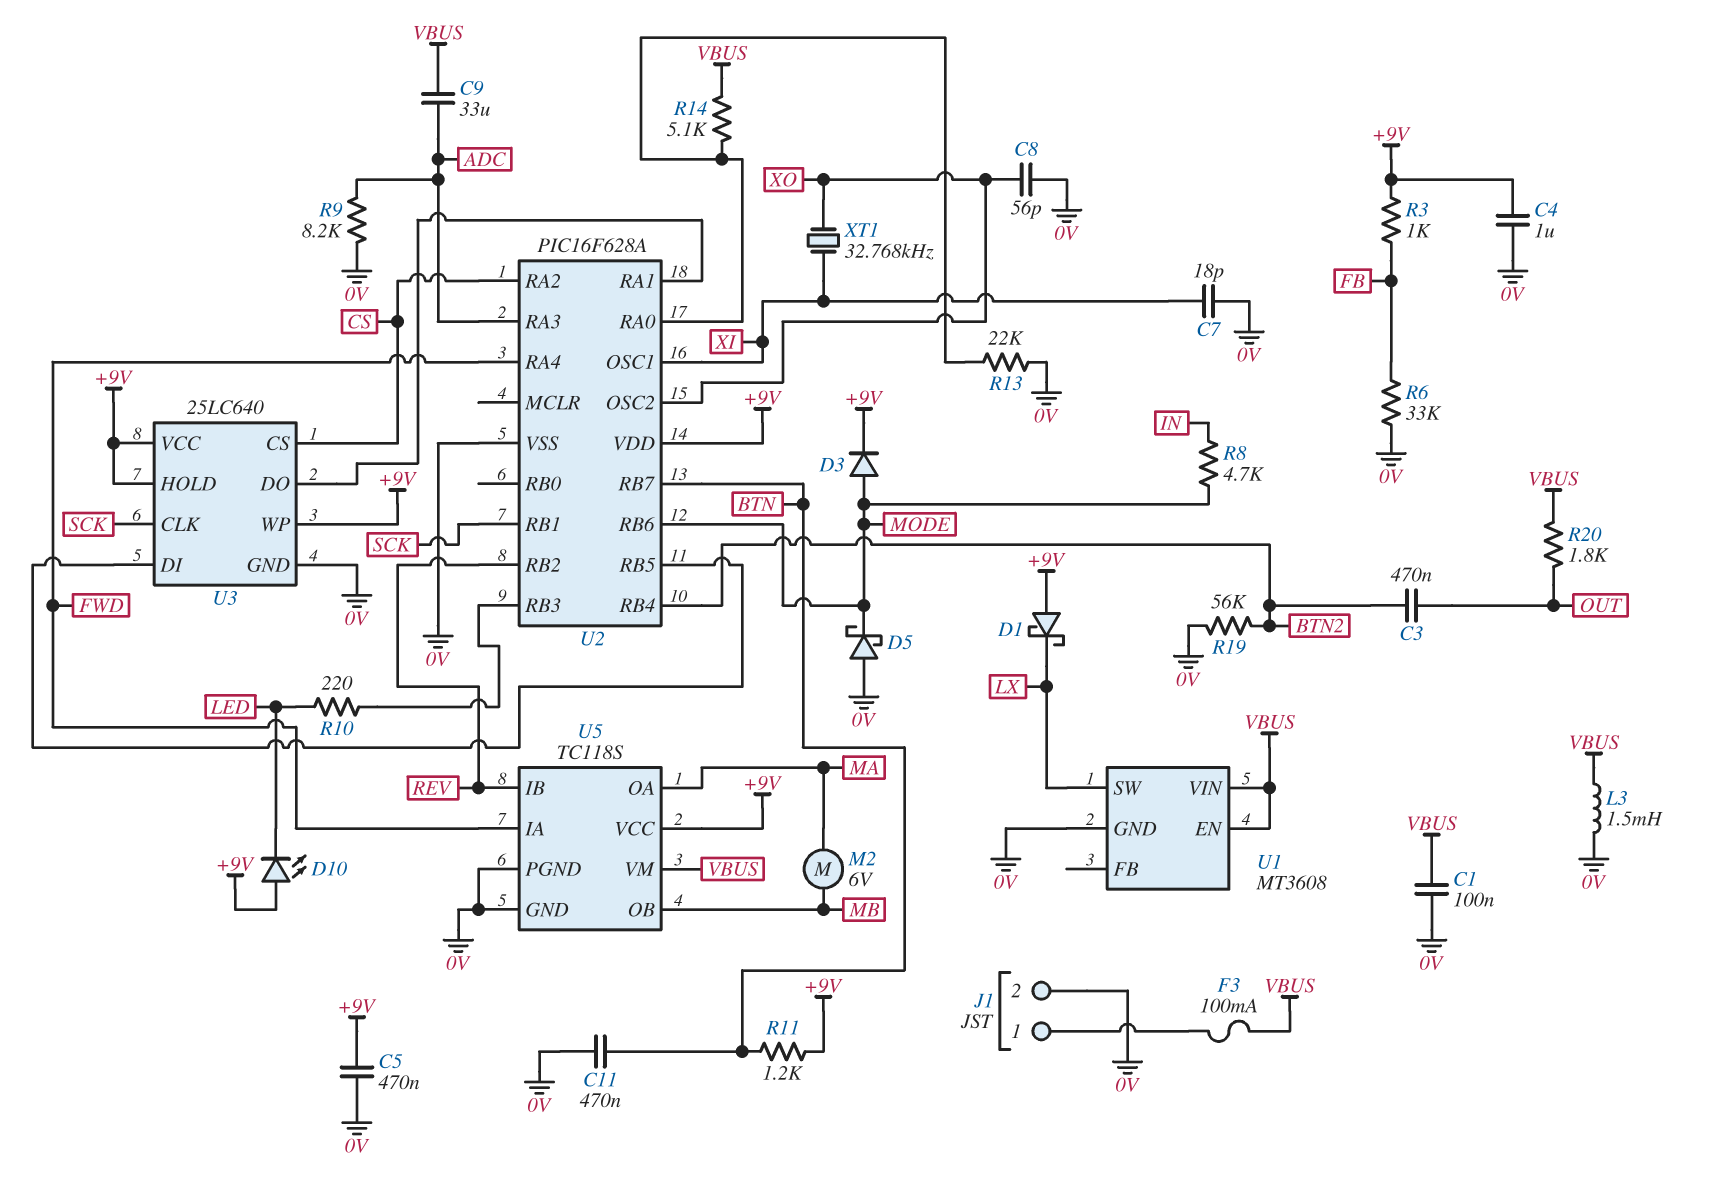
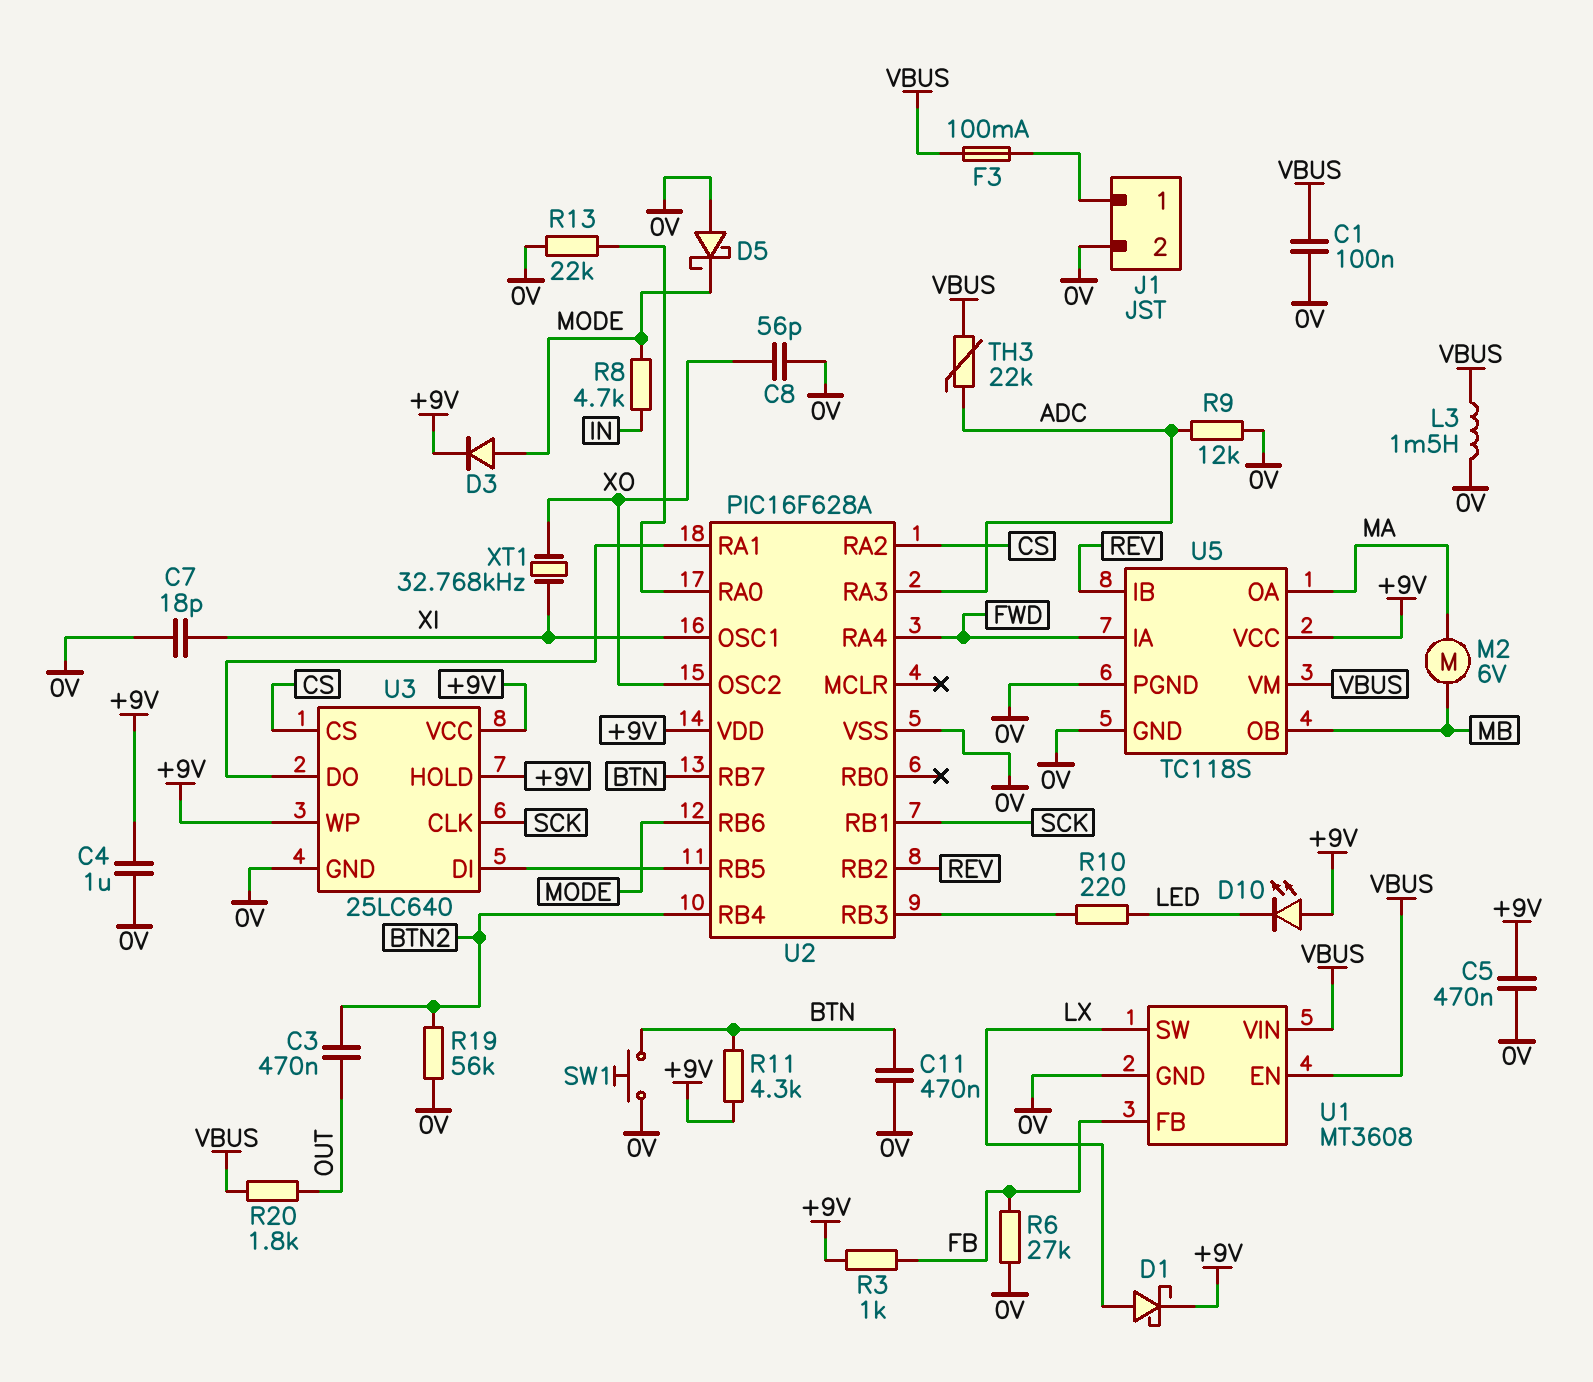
C9: 33uF (ADC, VBUS) -> none
D1: schottky (A +9V, K LX) -> schottky (A LX, K +9V)
R6: 33k (0V, FB) -> 27k (0V, FB)
R9: 8.2k (0V, ADC) -> 12k (0V, ADC)
R11: 1.2k (+9V, BTN) -> 4.3k (+9V, BTN)
R14: 5.1k (U2/RA0, VBUS) -> none
SW1: none -> button (0V, BTN)
TH3: none -> 22k (ADC, VBUS)
U1 pin FB: none -> FB

